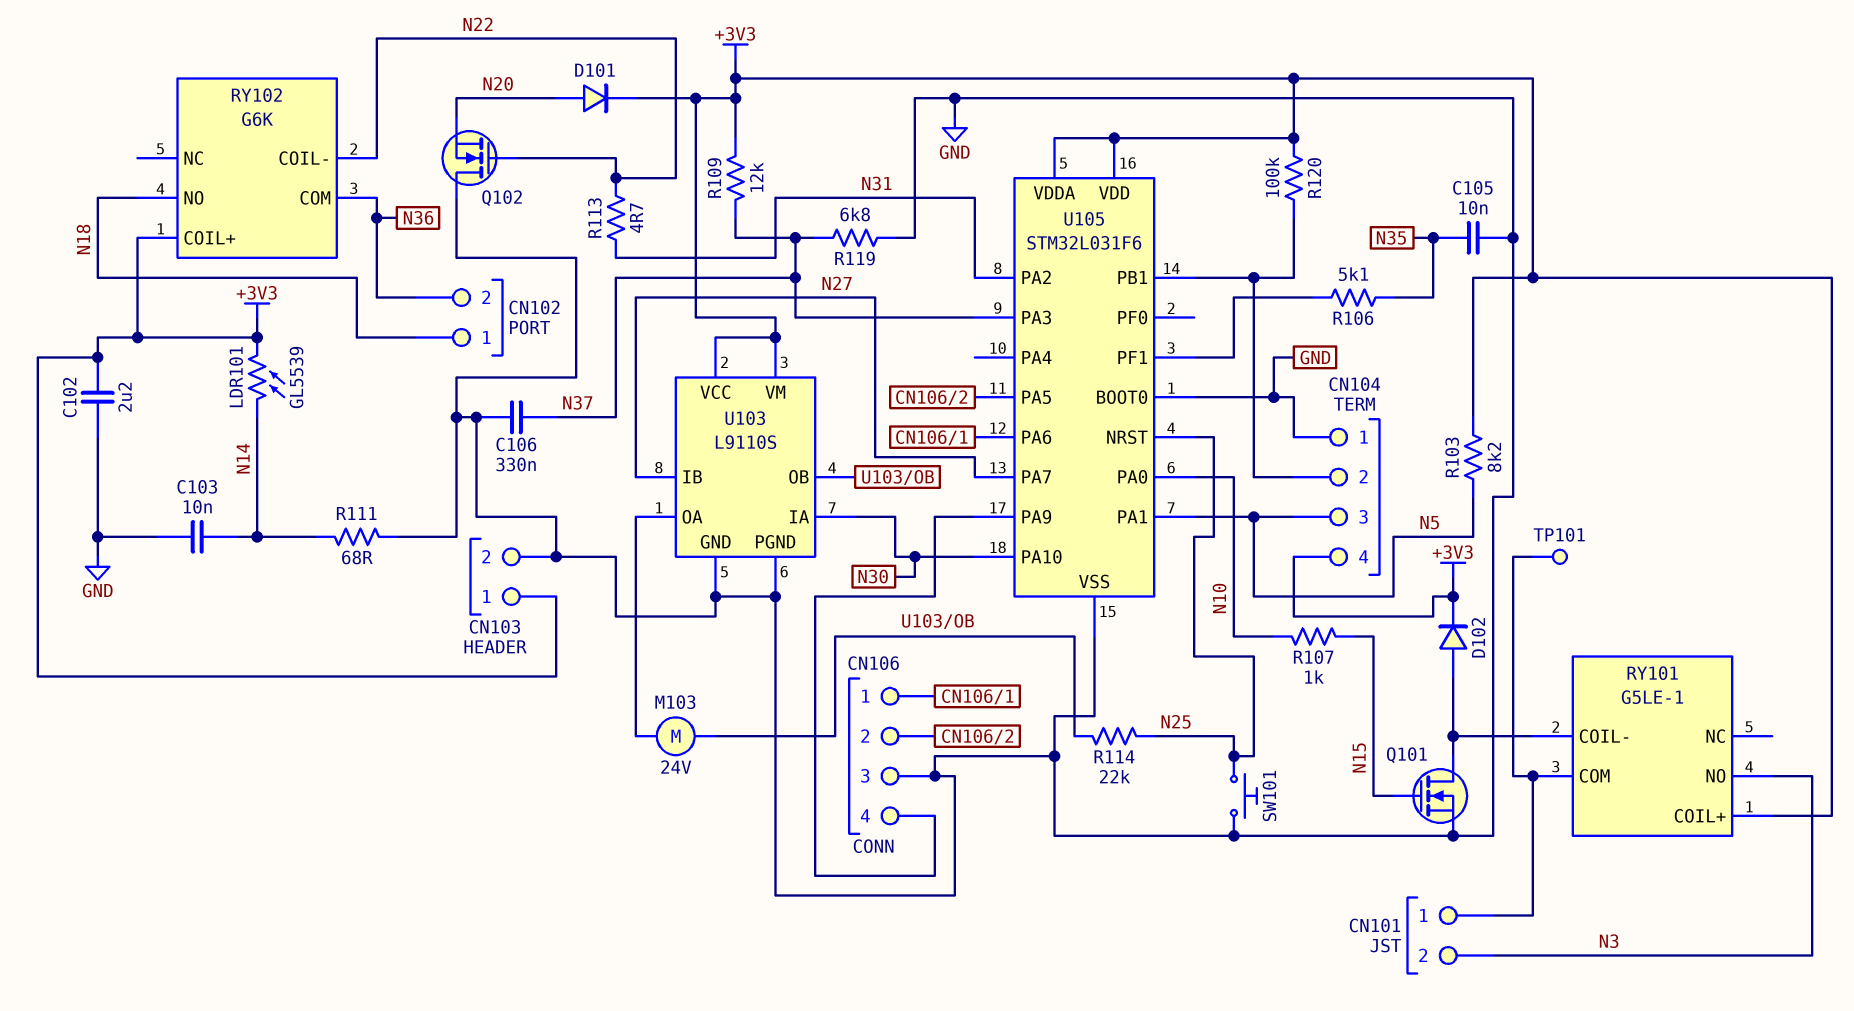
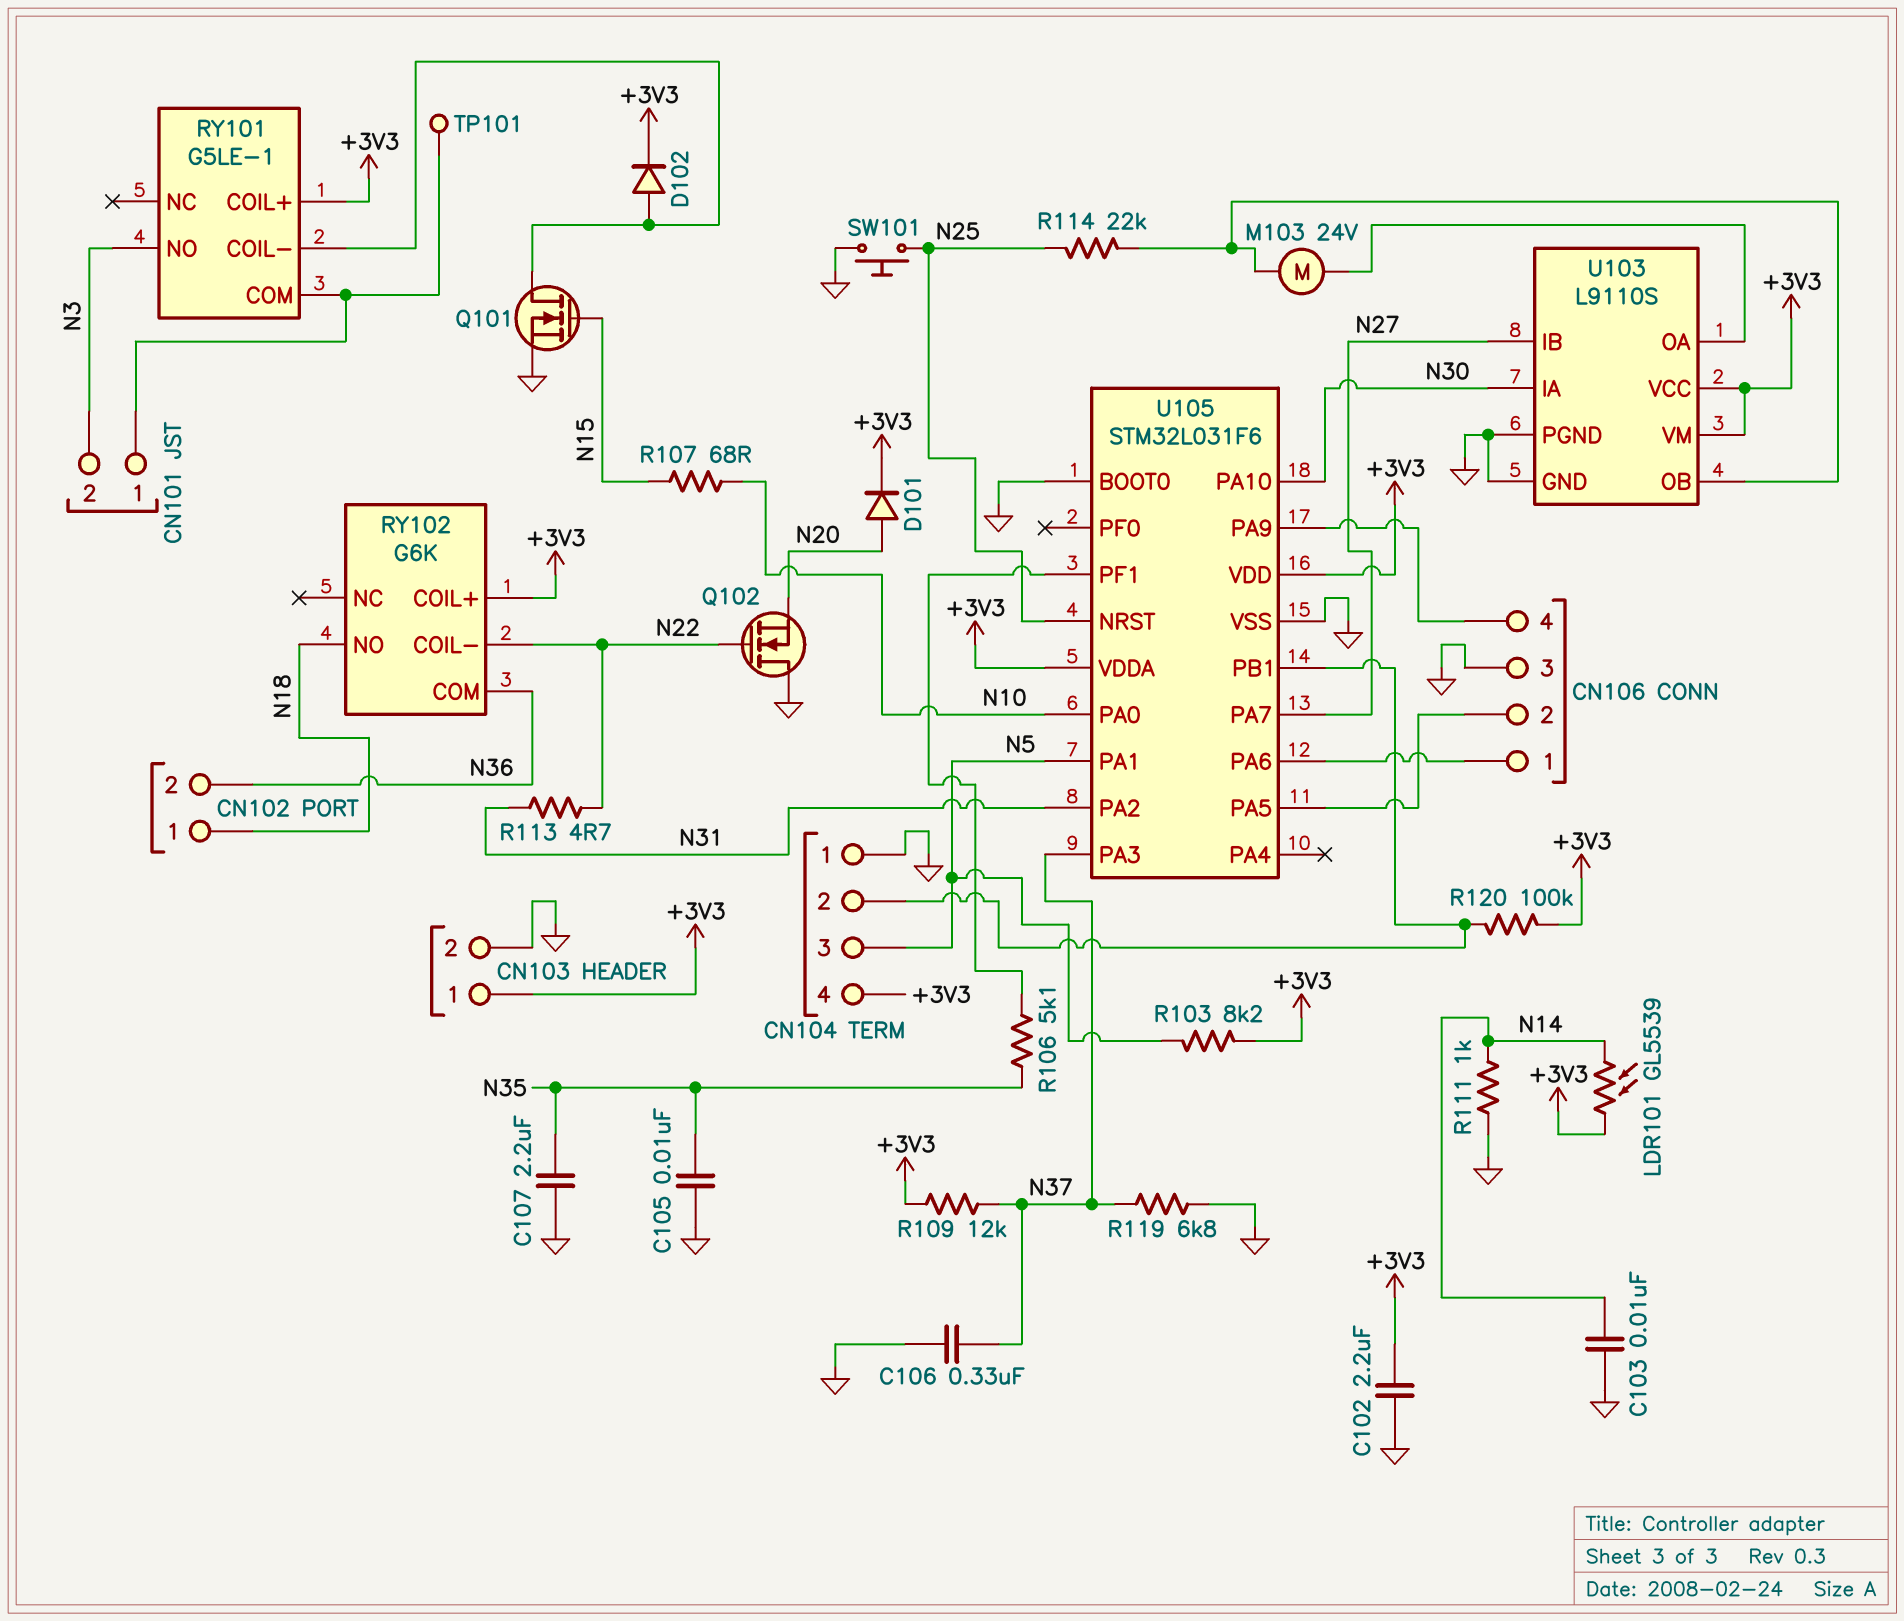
C107: none -> 2.2uF (GND, N35)
R107: 1k (N10, N15) -> 68 (N10, N15)
R111: 68 (GND, N14) -> 1k (GND, N14)

